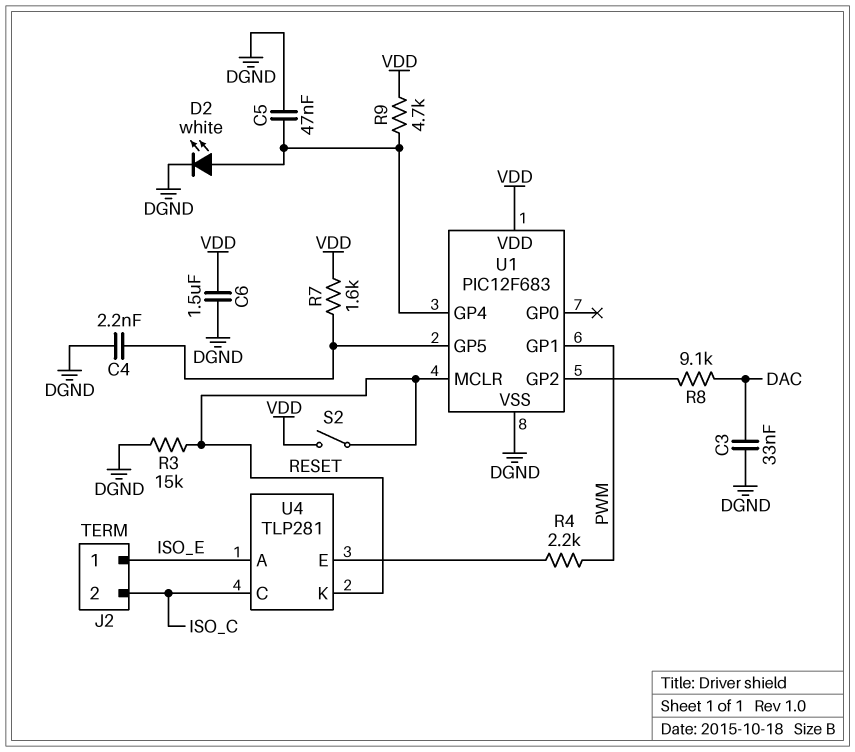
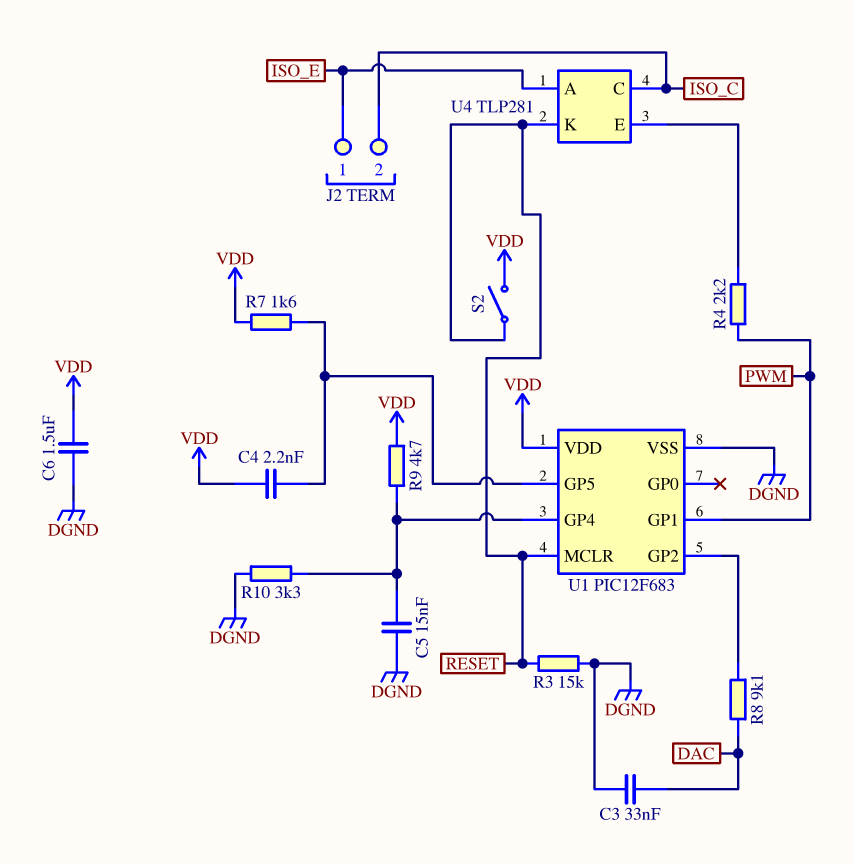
C4: 2.2nF (DGND, U1/GP5) -> 2.2nF (U1/GP5, VDD)
C5: 47nF (DGND, U1/GP4) -> 15nF (DGND, U1/GP4)
D2: LED white (A U1/GP4, K DGND) -> none
R10: none -> 3.3k (DGND, U1/GP4)

